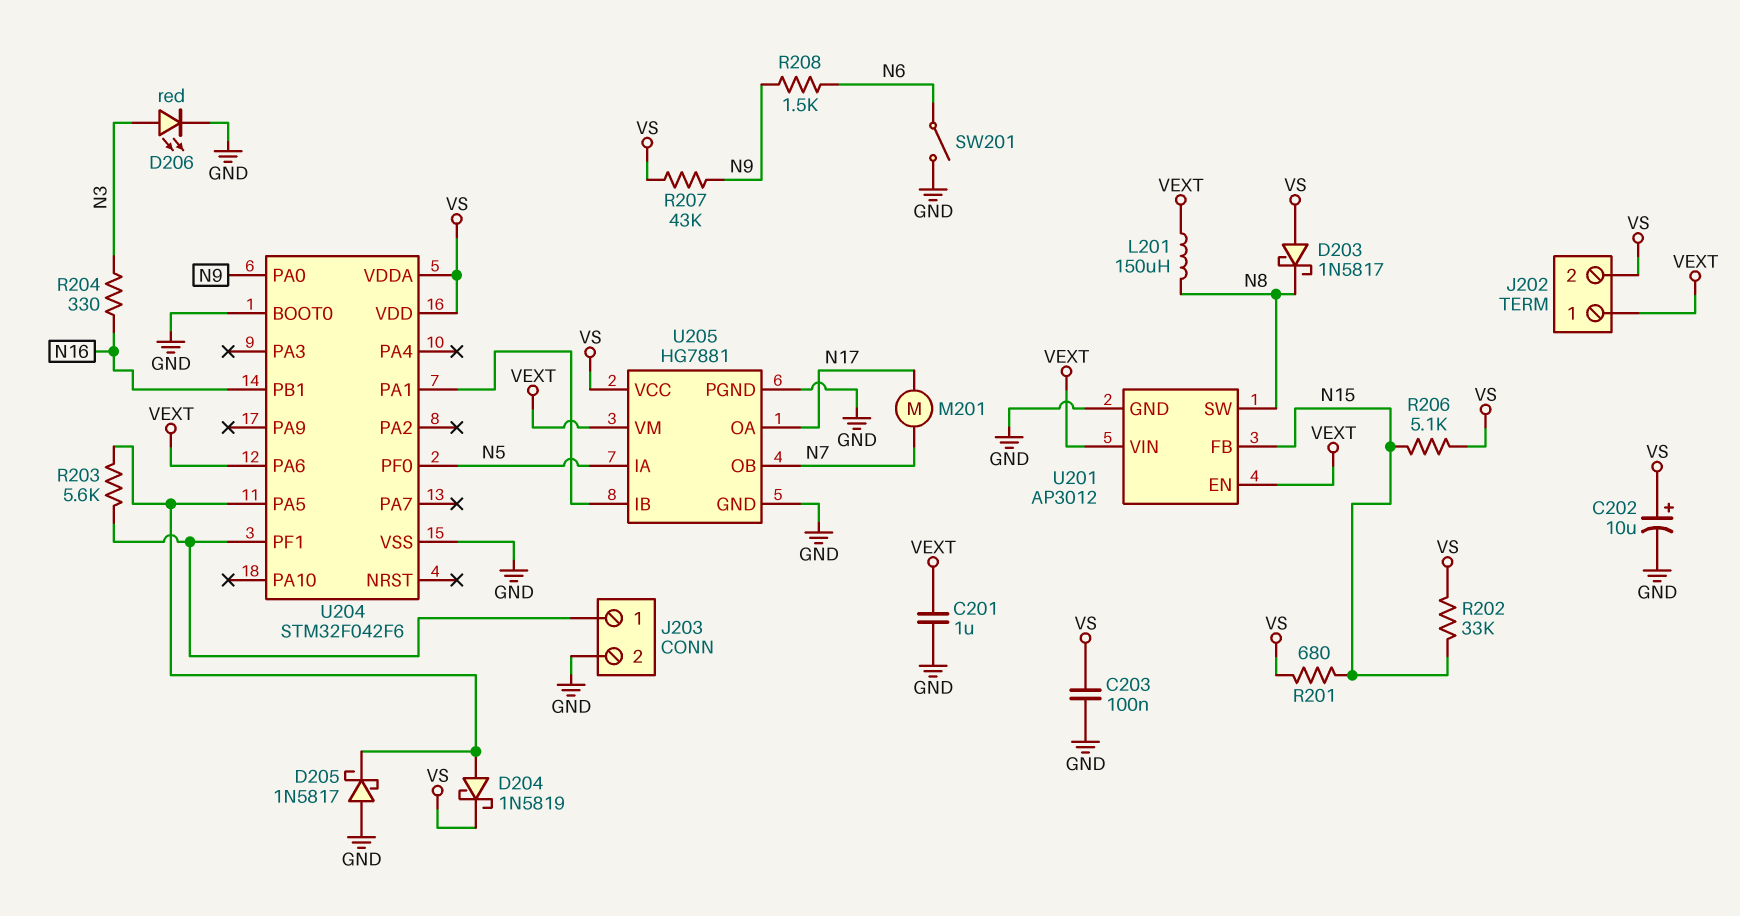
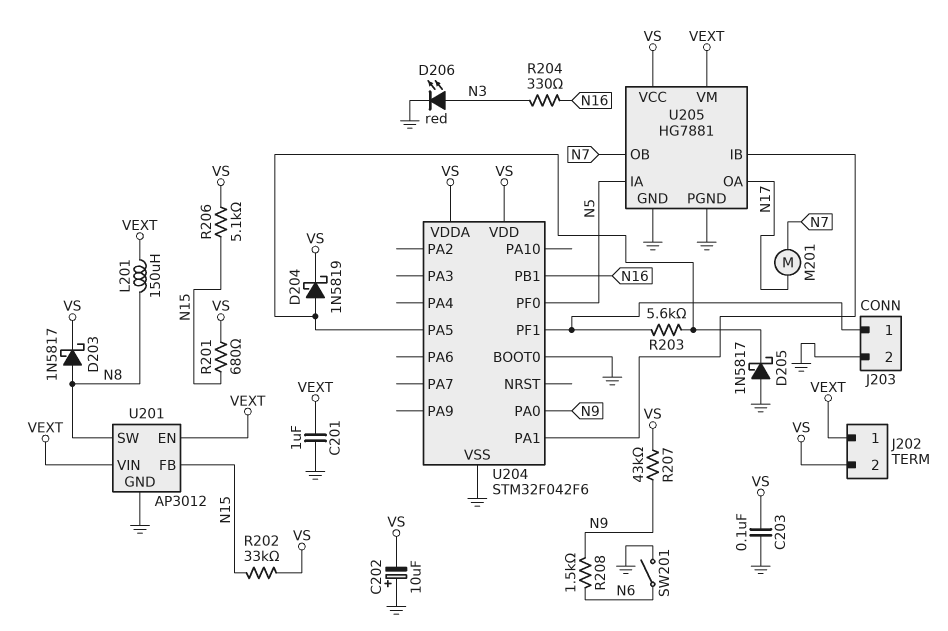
C202: 10uF (plus VS, minus GND) -> 10uF (plus GND, minus VS)
D203: schottky 1N5817 (A VS, K N8) -> schottky 1N5817 (A N8, K VS)
U204 pin PA6: VEXT -> none

